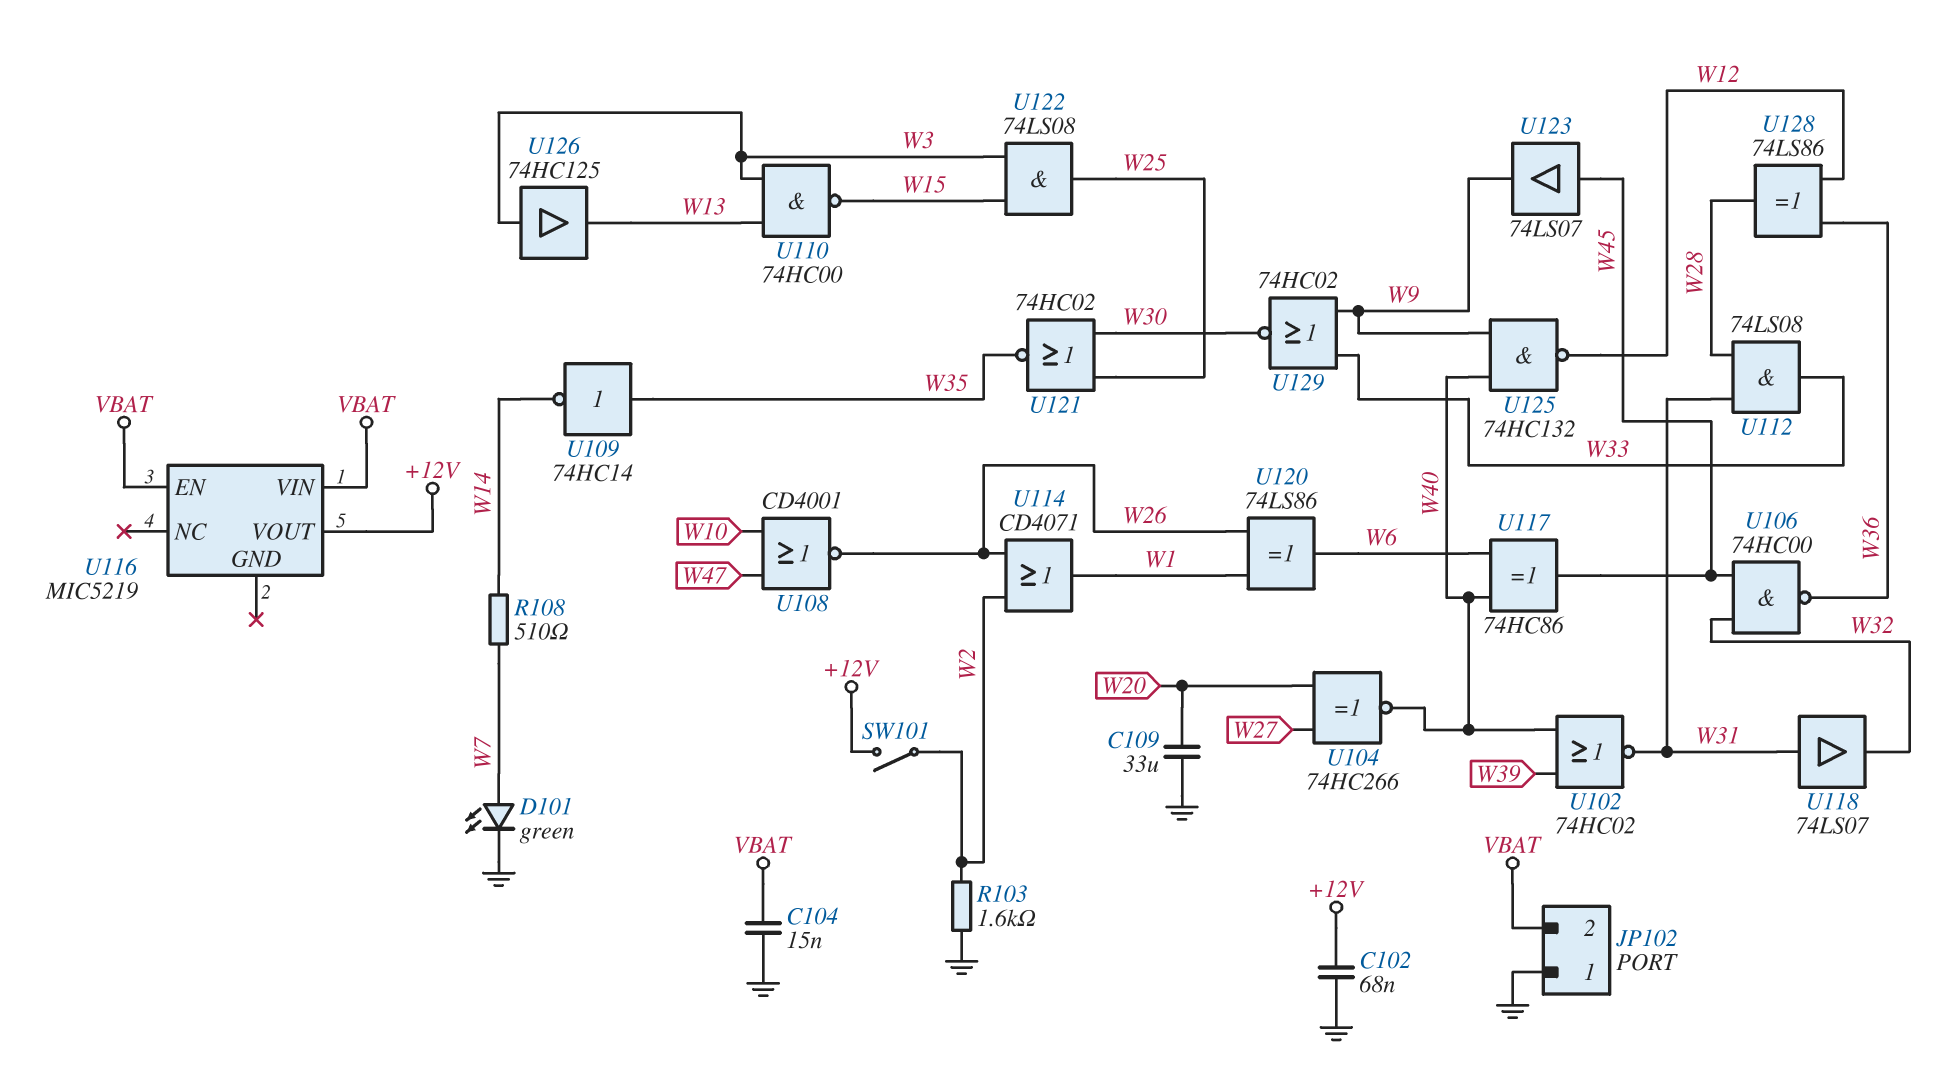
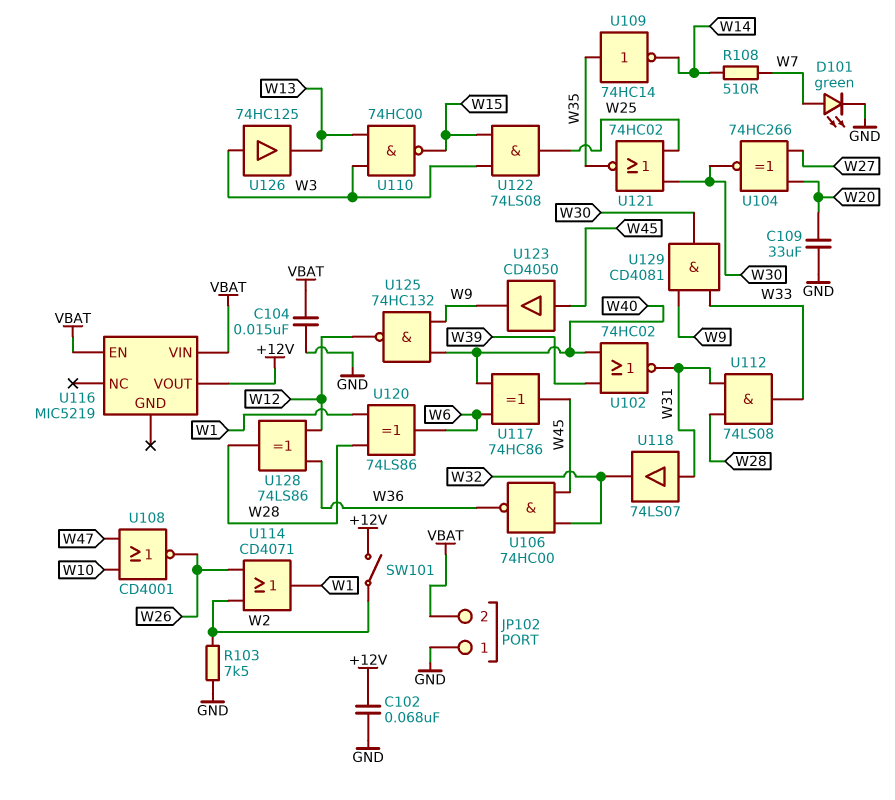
R103: 1.6k (GND, W2) -> 7.5k (GND, W2)
U104: XNOR 74HC266 (in W20, in W27, out W40) -> XNOR 74HC266 (in W20, in W27, out W30)
U120: XOR 74LS86 (in W1, in W26, out W6) -> XOR 74LS86 (in W1, in W28, out W6)
U123: buffer 74LS07 (in W45, out W9) -> buffer CD4050 (in W45, out W9)
U129: NOR 74HC02 (in W9, in W33, out W30) -> AND CD4081 (in W9, in W33, out W30)

